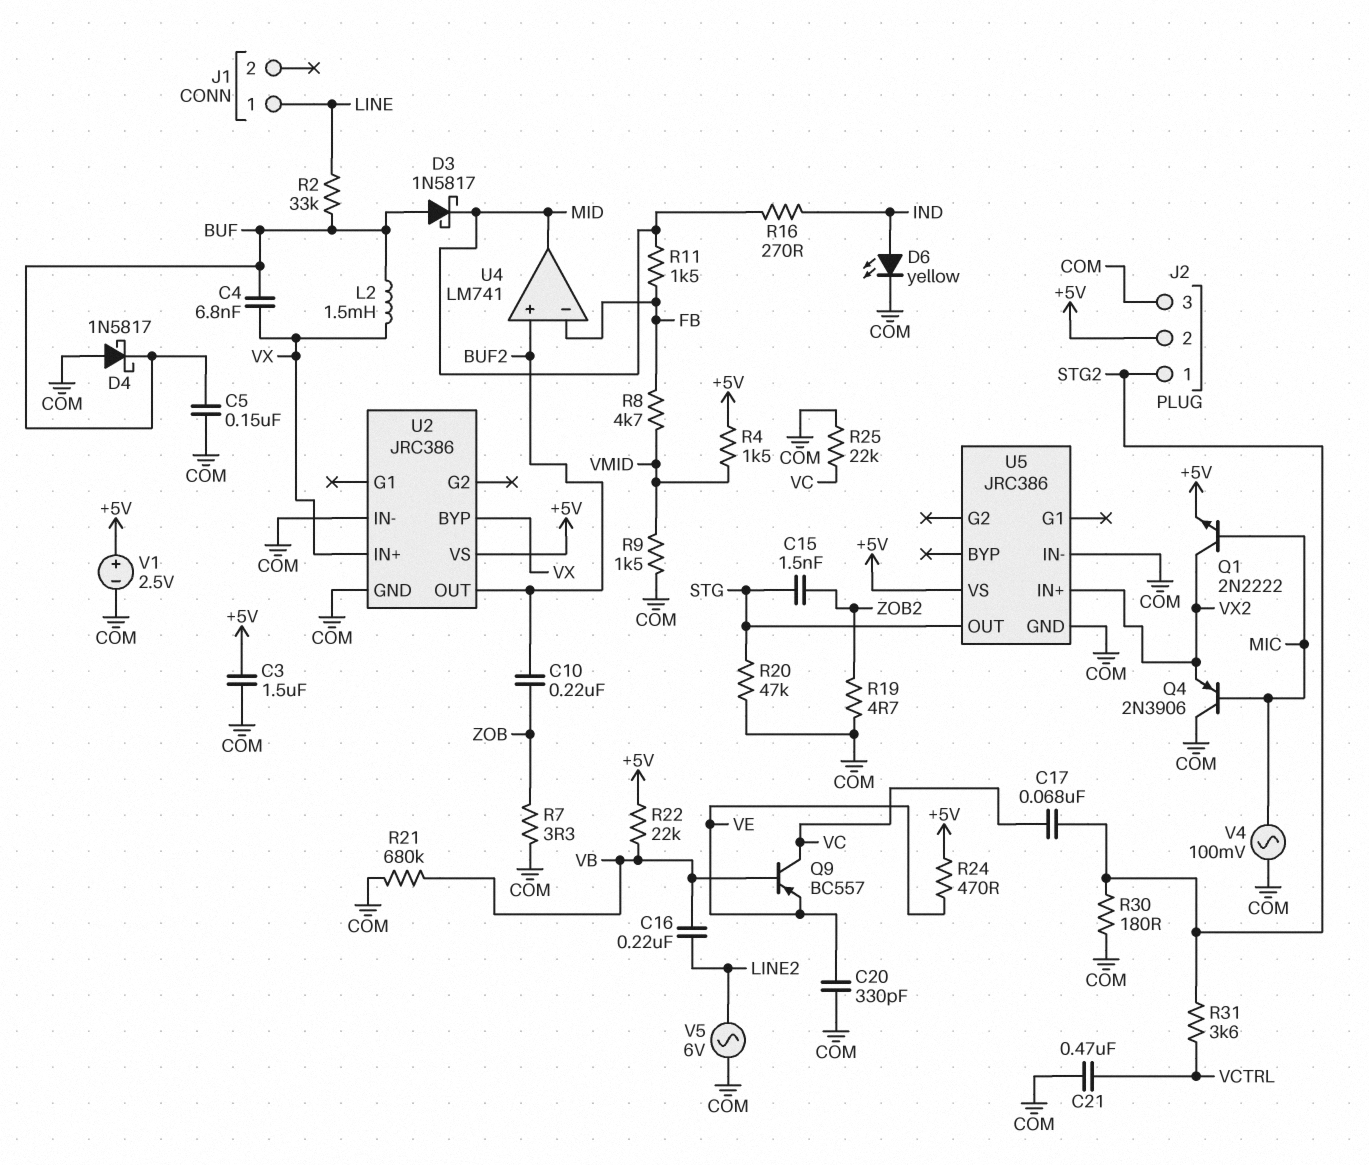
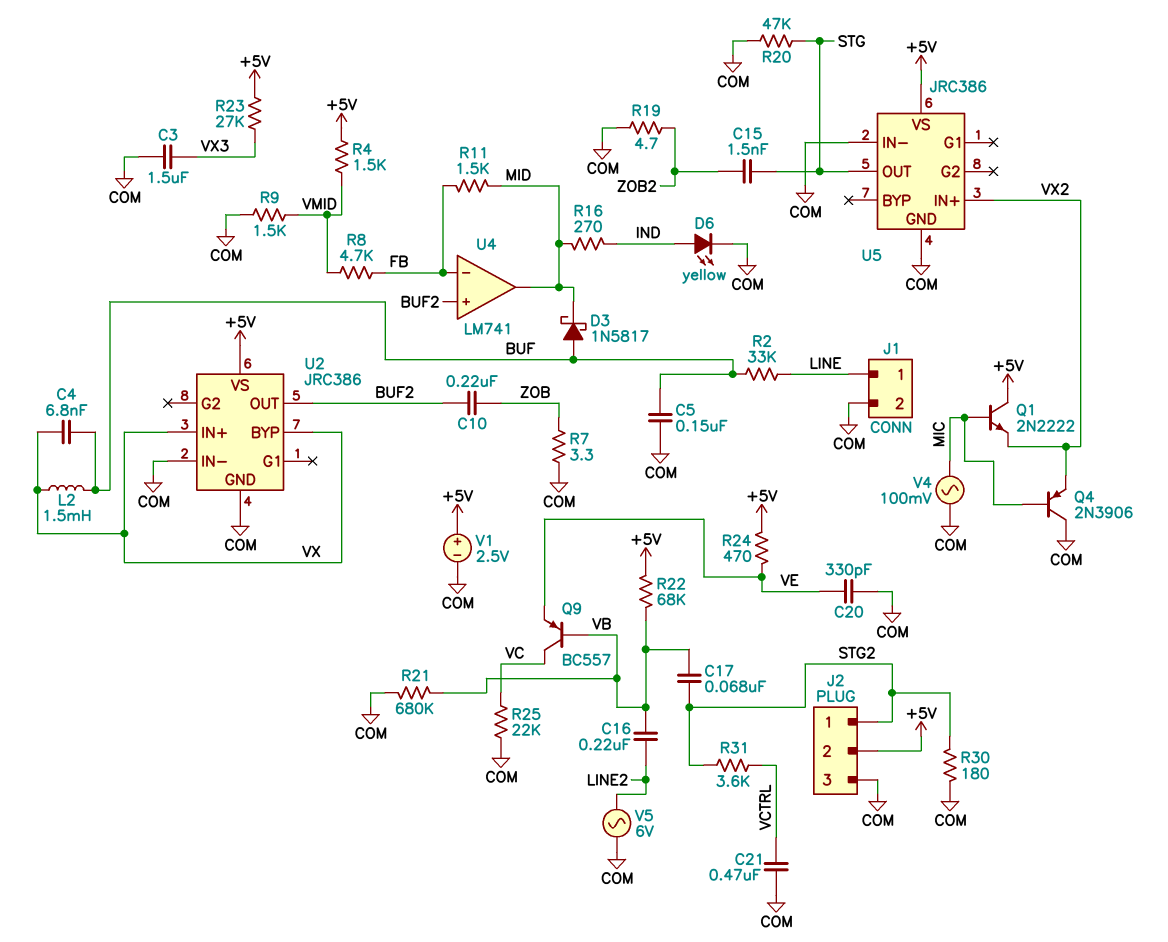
C3: 1.5uF (+5V, COM) -> 1.5uF (COM, VX3)
C17: 68nF (STG2, VC) -> 68nF (STG2, VB)
D4: schottky 1N5817 (A COM, K BUF) -> none
J1 pin 2: none -> COM
Q1: NPN 2N2222 (B MIC, C VX2, E +5V) -> NPN 2N2222 (B MIC, C +5V, E VX2)
R22: 22k (+5V, VB) -> 68k (+5V, VB)
R23: none -> 27k (+5V, VX3)

